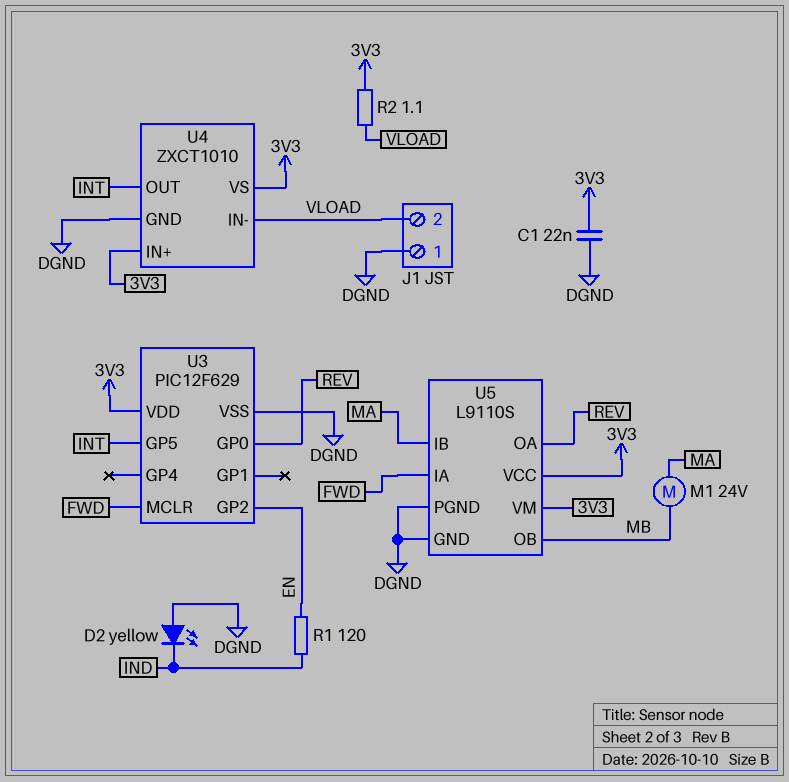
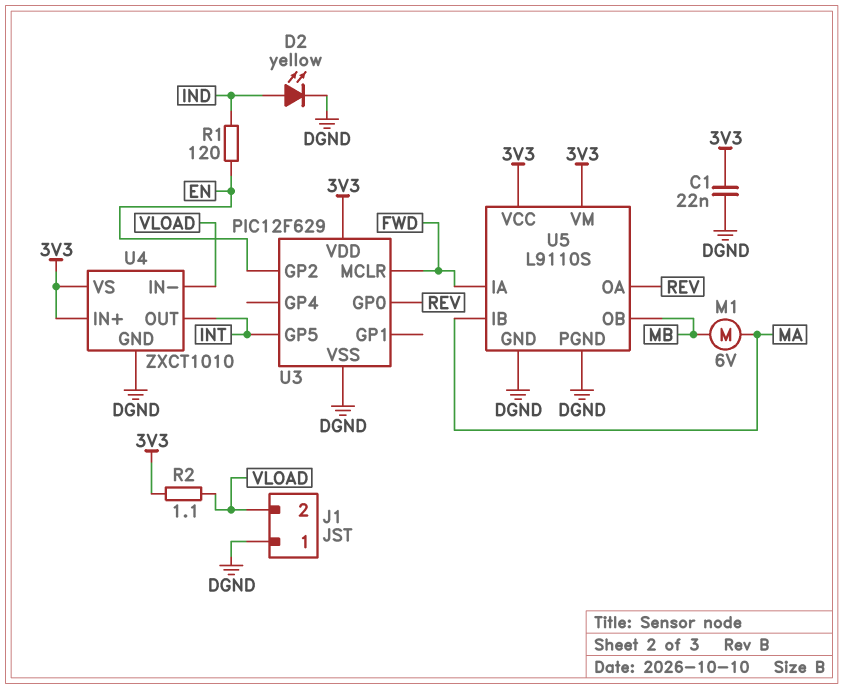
D2: LED yellow (A DGND, K IND) -> LED yellow (A IND, K DGND)
M1: motor 24V (MA, MB) -> motor 6V (MA, MB)

